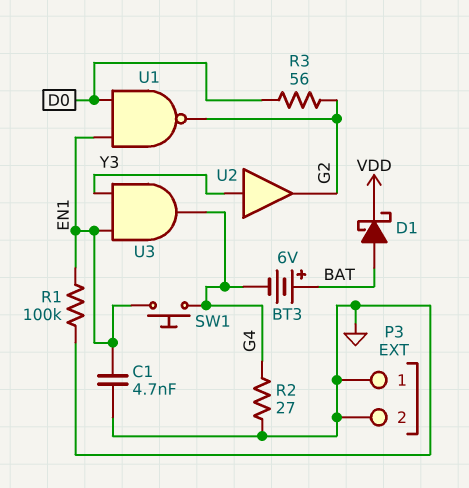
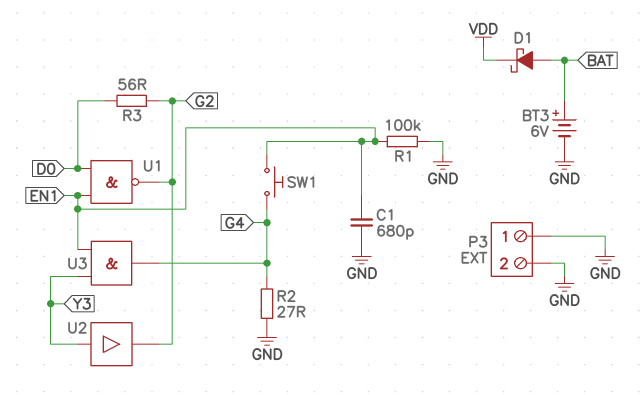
BT3: 6V (plus BAT, minus G4) -> 6V (plus BAT, minus GND)
C1: 4.7nF (EN1, GND) -> 680pF (EN1, GND)

